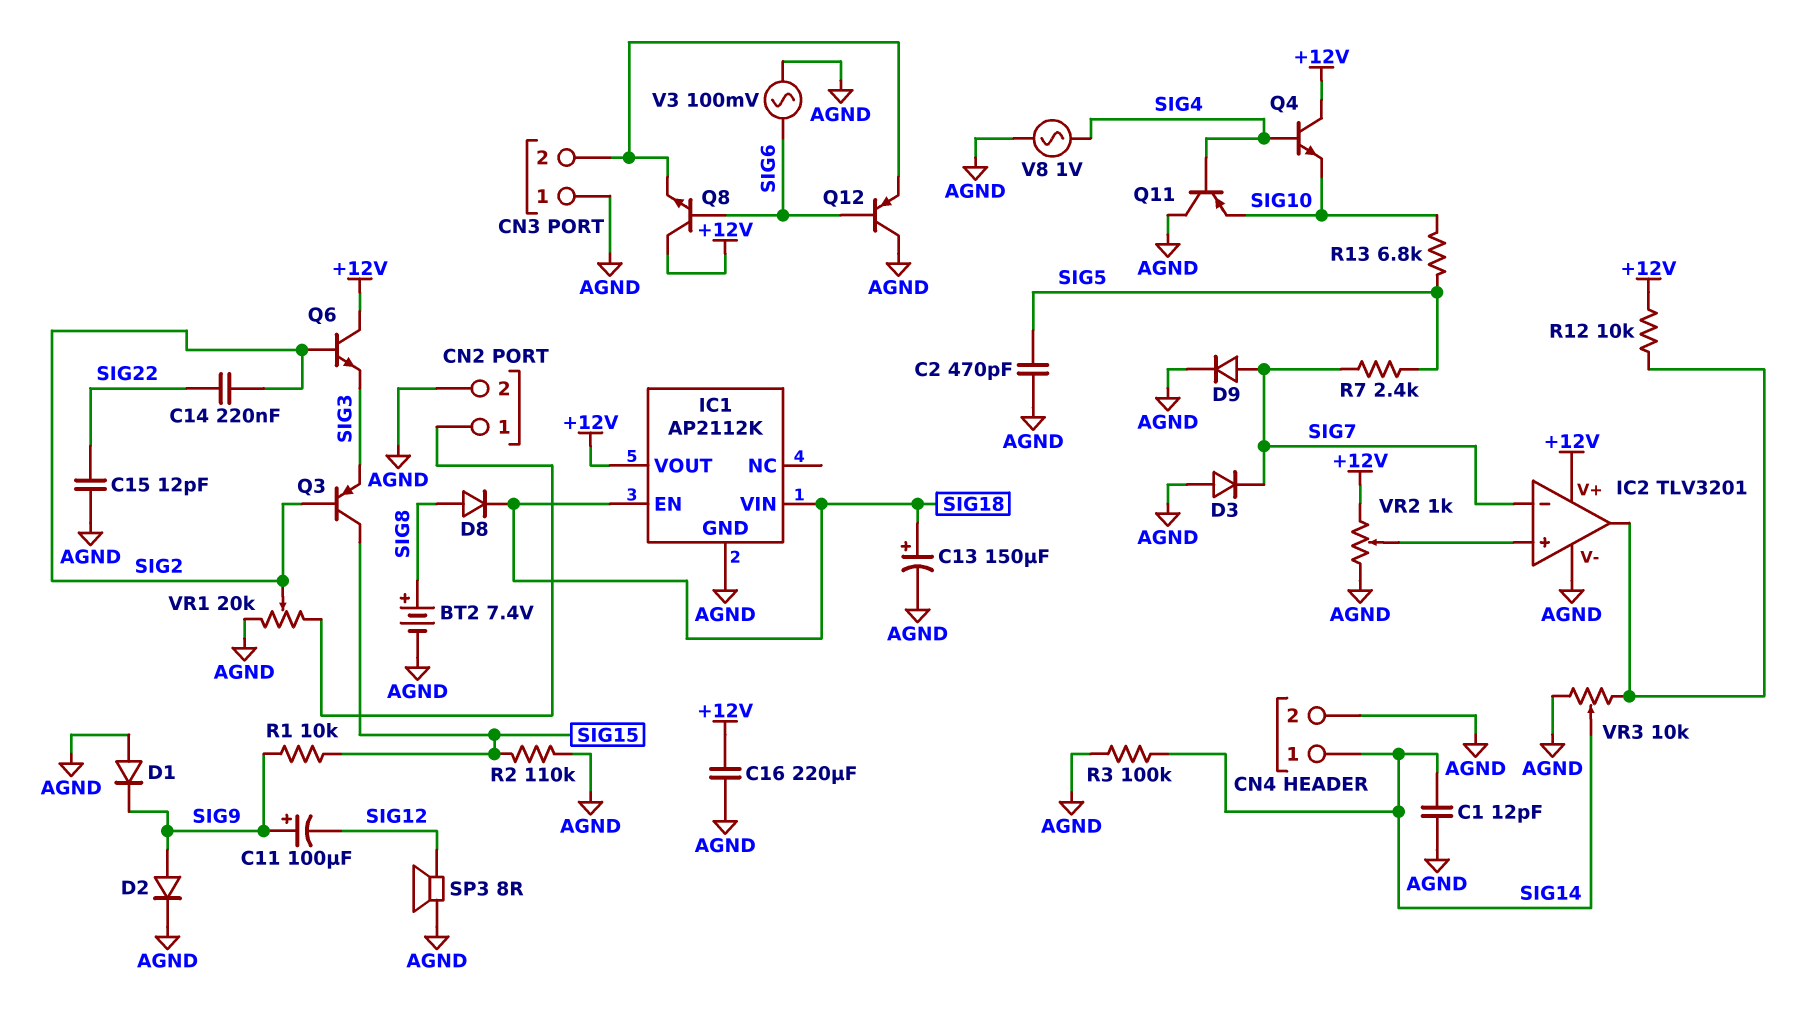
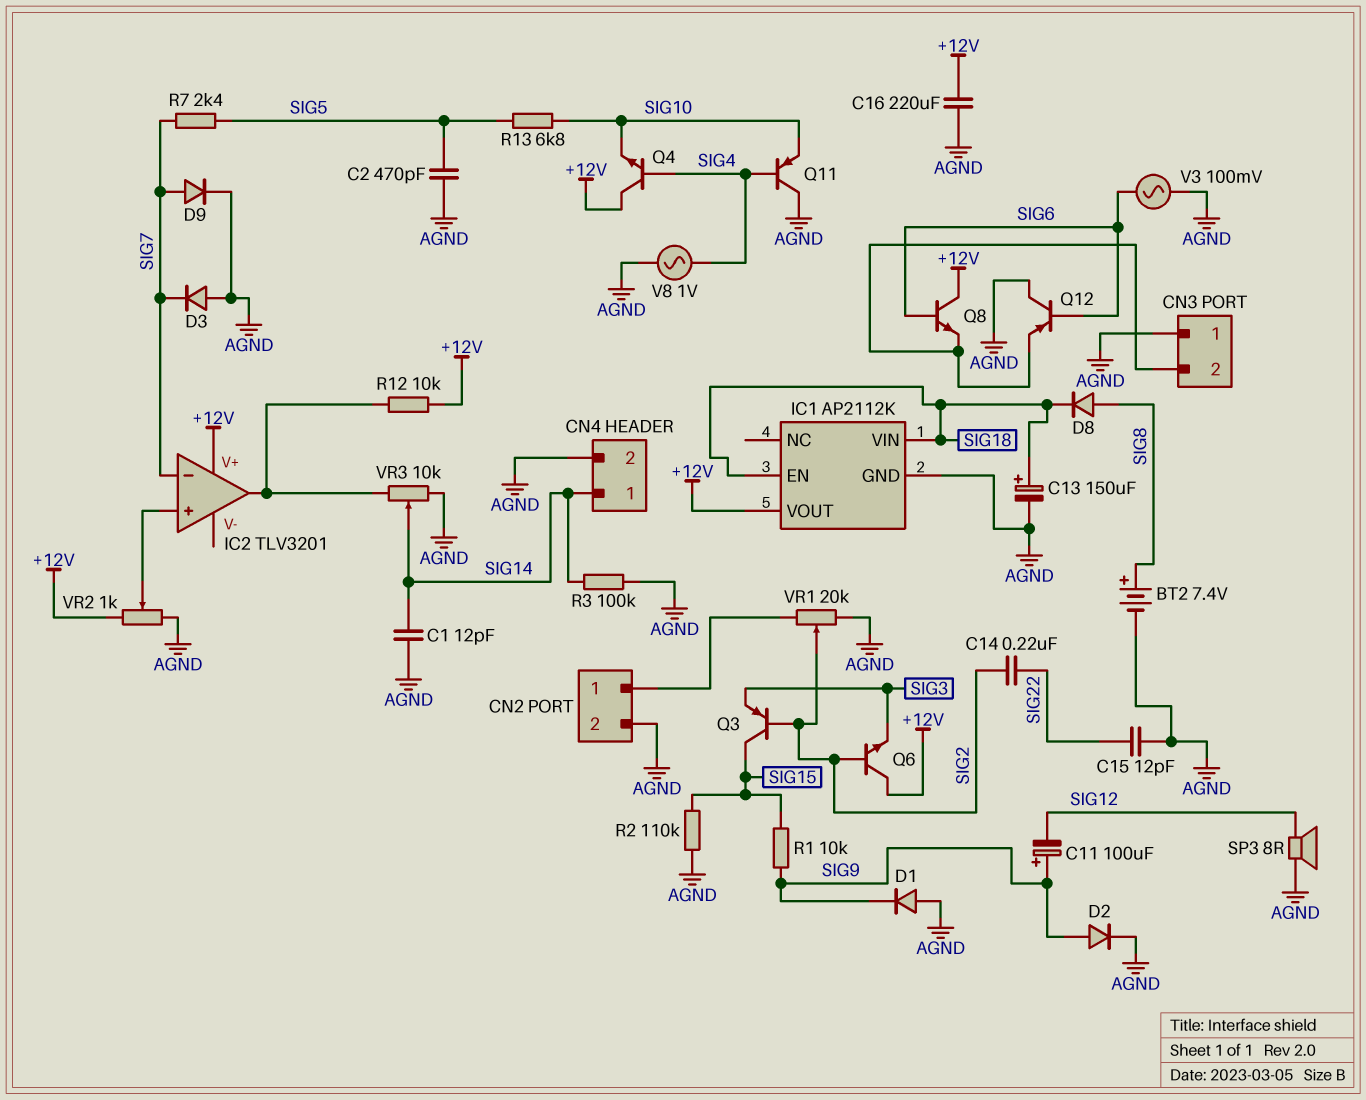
IC2 pin V-: AGND -> none

